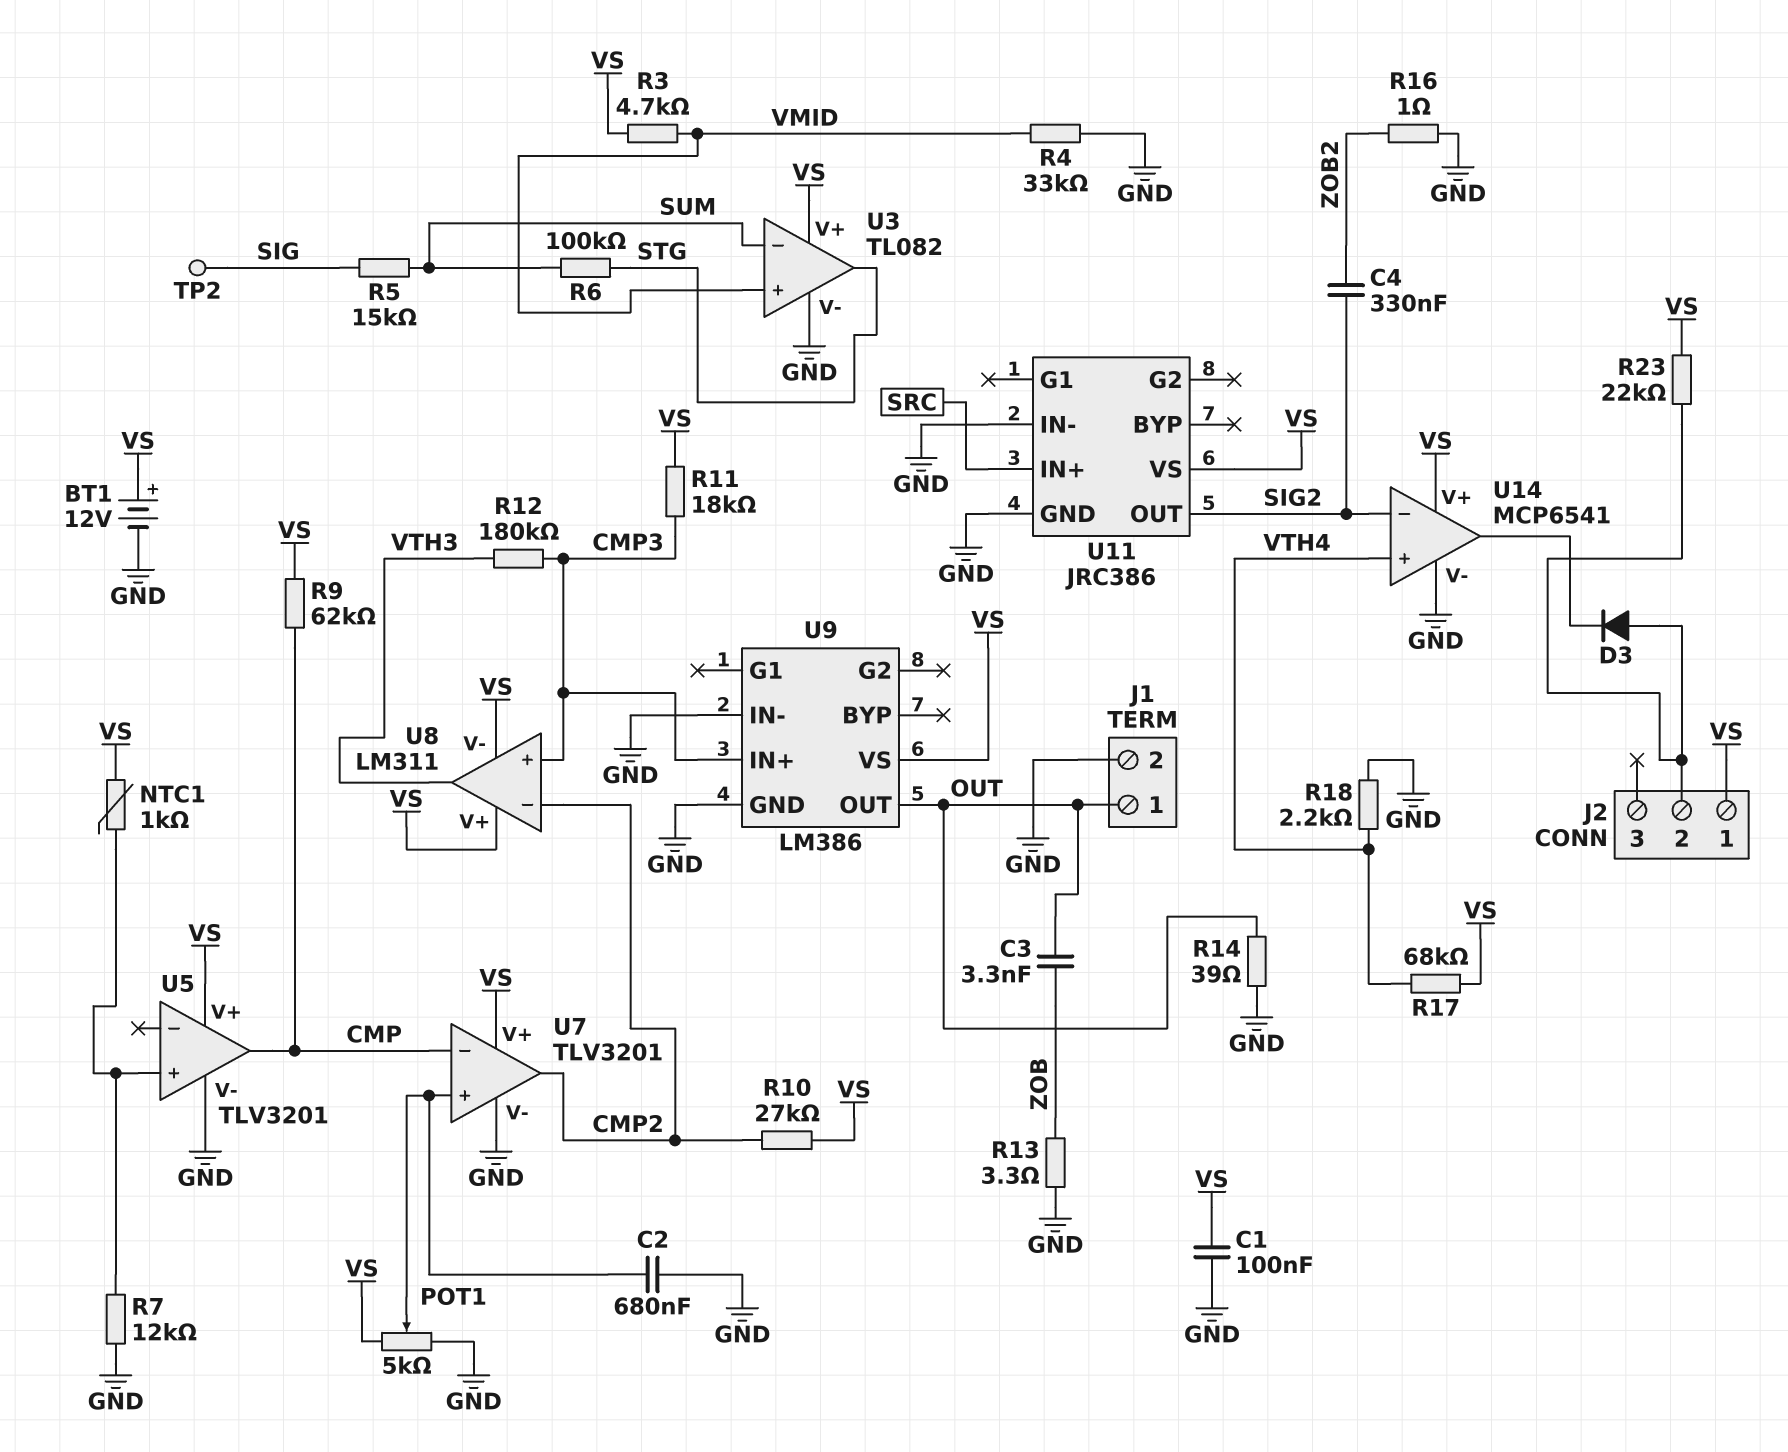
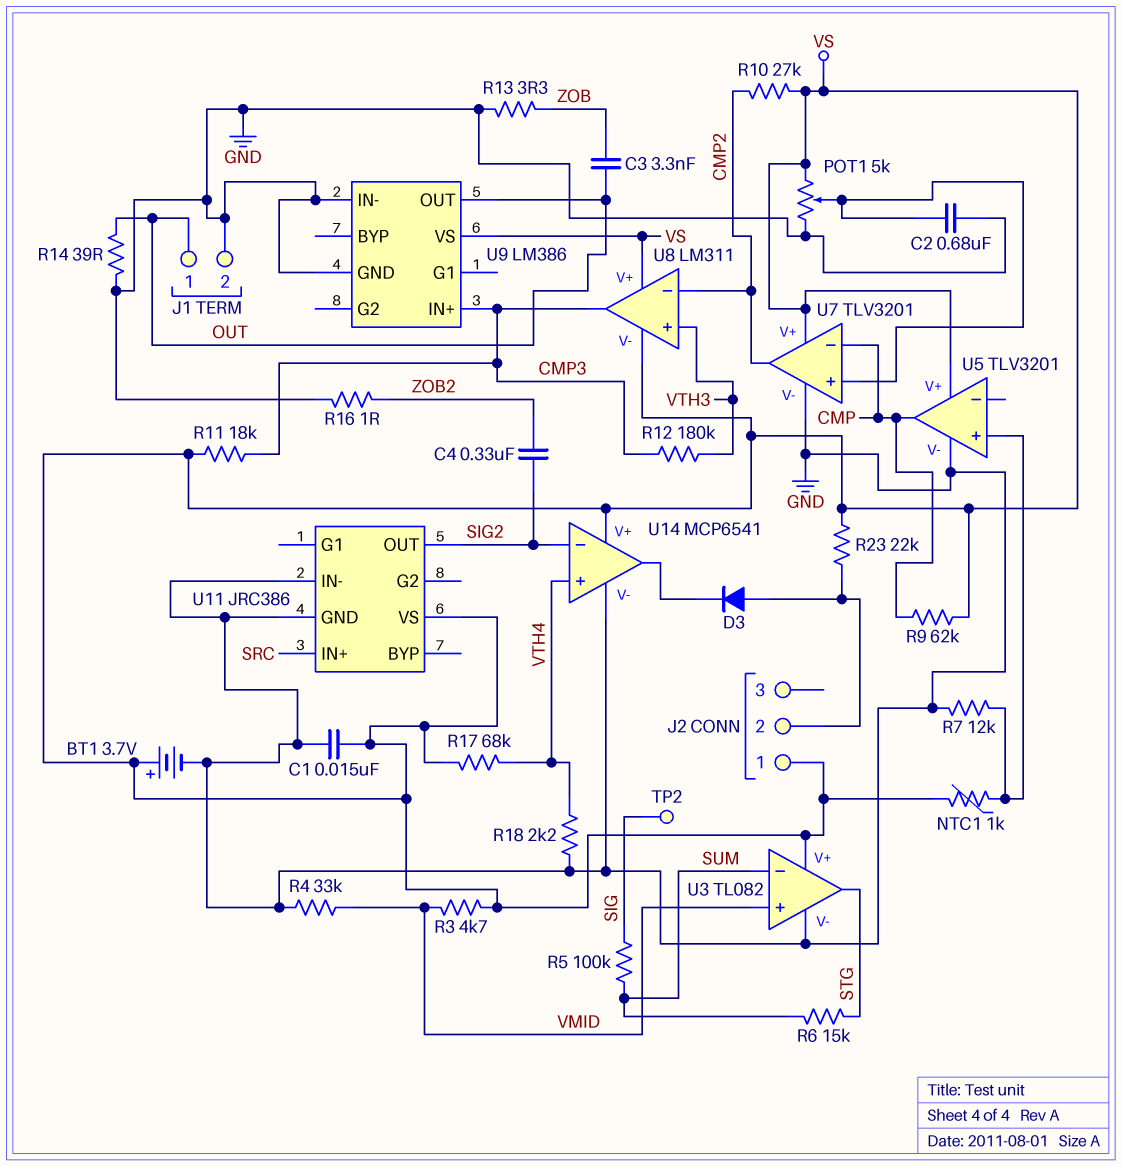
BT1: 12V (plus VS, minus GND) -> 3.7V (plus VS, minus GND)
C1: 100nF (GND, VS) -> 15nF (GND, VS)
R5: 15k (SIG, SUM) -> 100k (SIG, SUM)
R6: 100k (STG, SUM) -> 15k (STG, SUM)
U8 pin in+: CMP3 -> VTH3
U8 pin out: VTH3 -> CMP3

